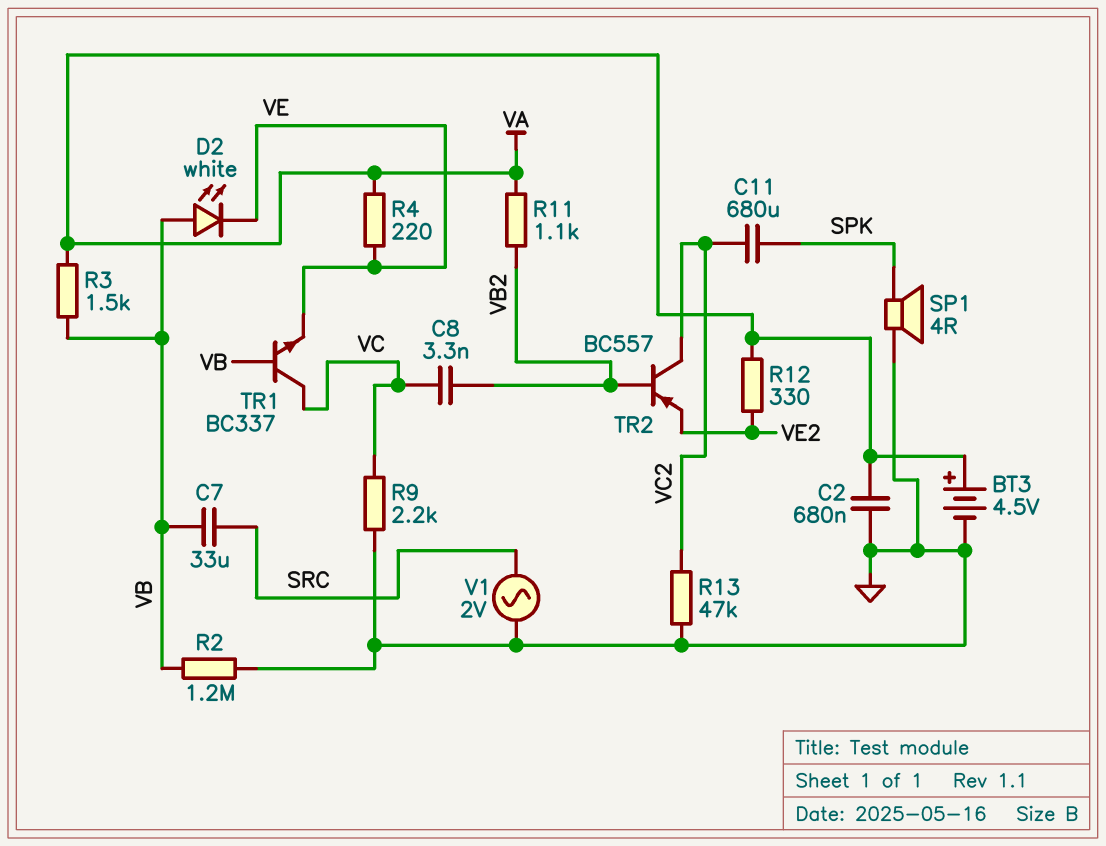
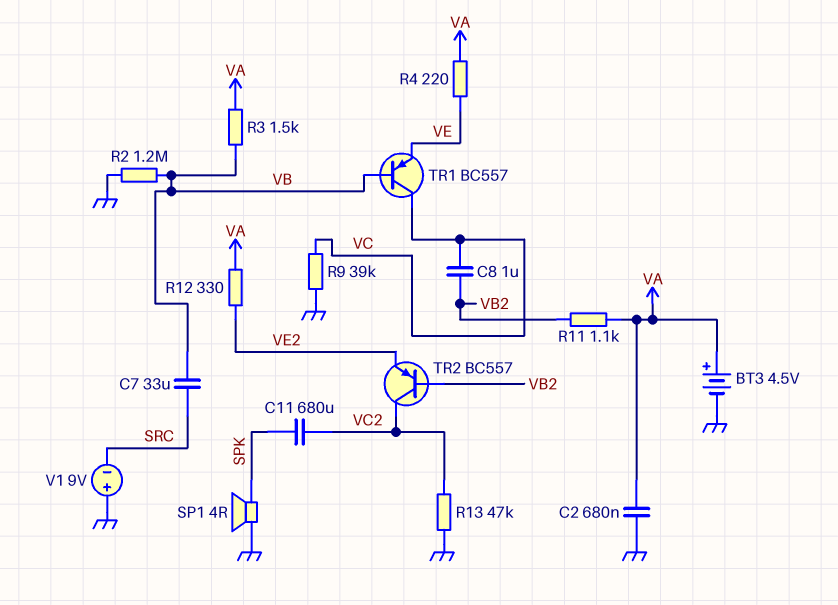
C8: 3.3nF (VB2, VC) -> 1uF (VB2, VC)
D2: LED white (A VB, K VE) -> none
R9: 2.2k (GND, VC) -> 39k (GND, VC)
TR1: NPN BC337 (B VB, C VC, E VE) -> PNP BC557 (B VB, C VC, E VE)
V1: AC 2V (GND, SRC) -> 9V (plus GND, minus SRC)

